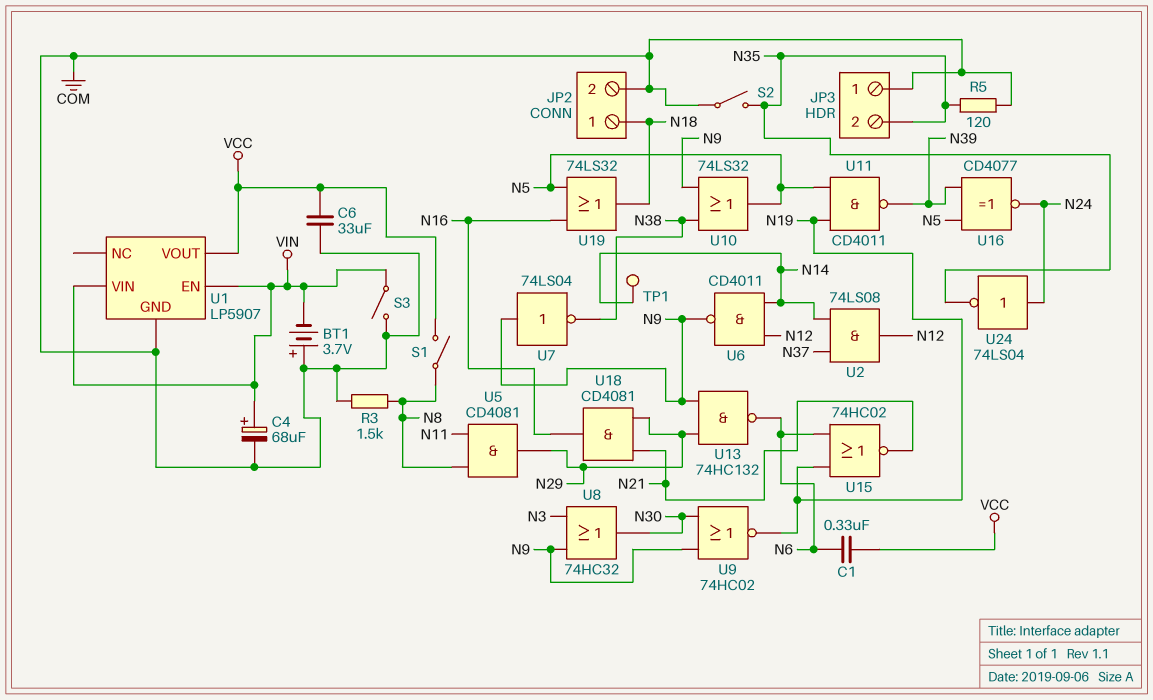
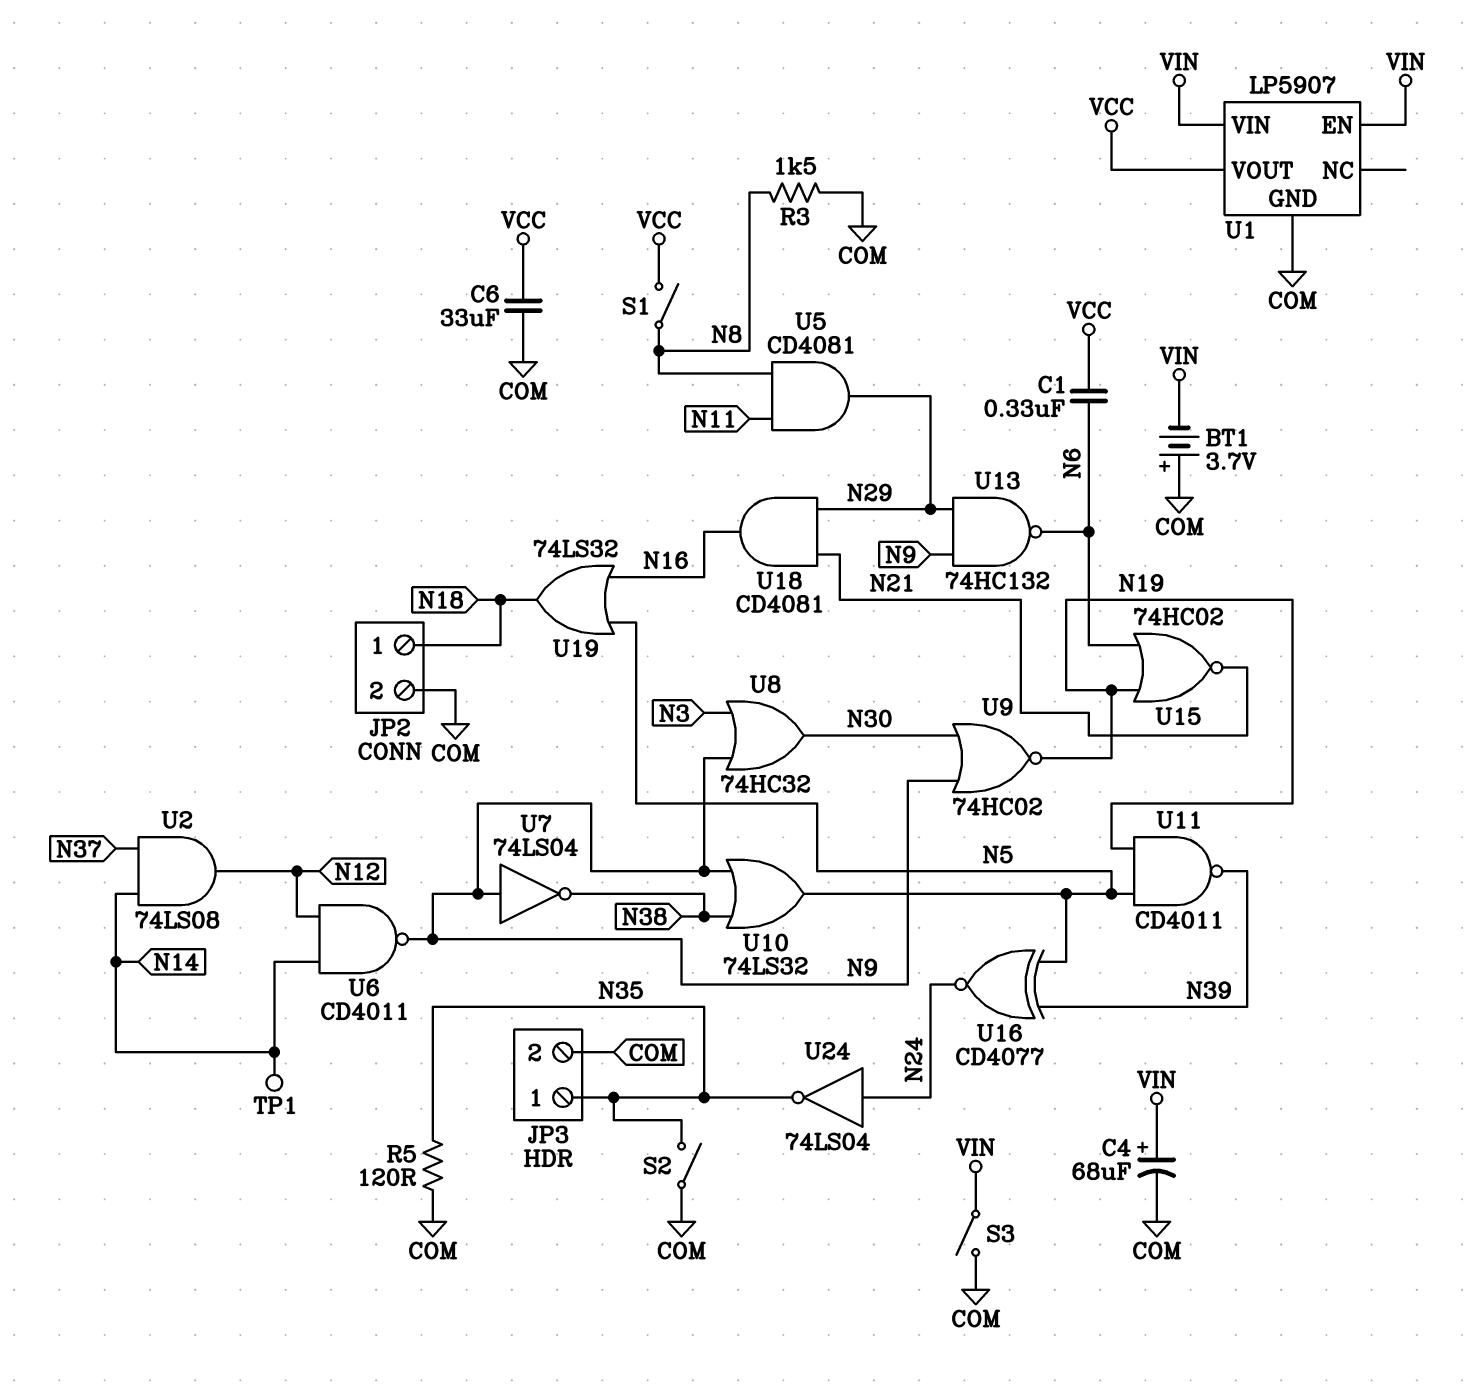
JP3 pin 1: COM -> N35
JP3 pin 2: N35 -> COM

